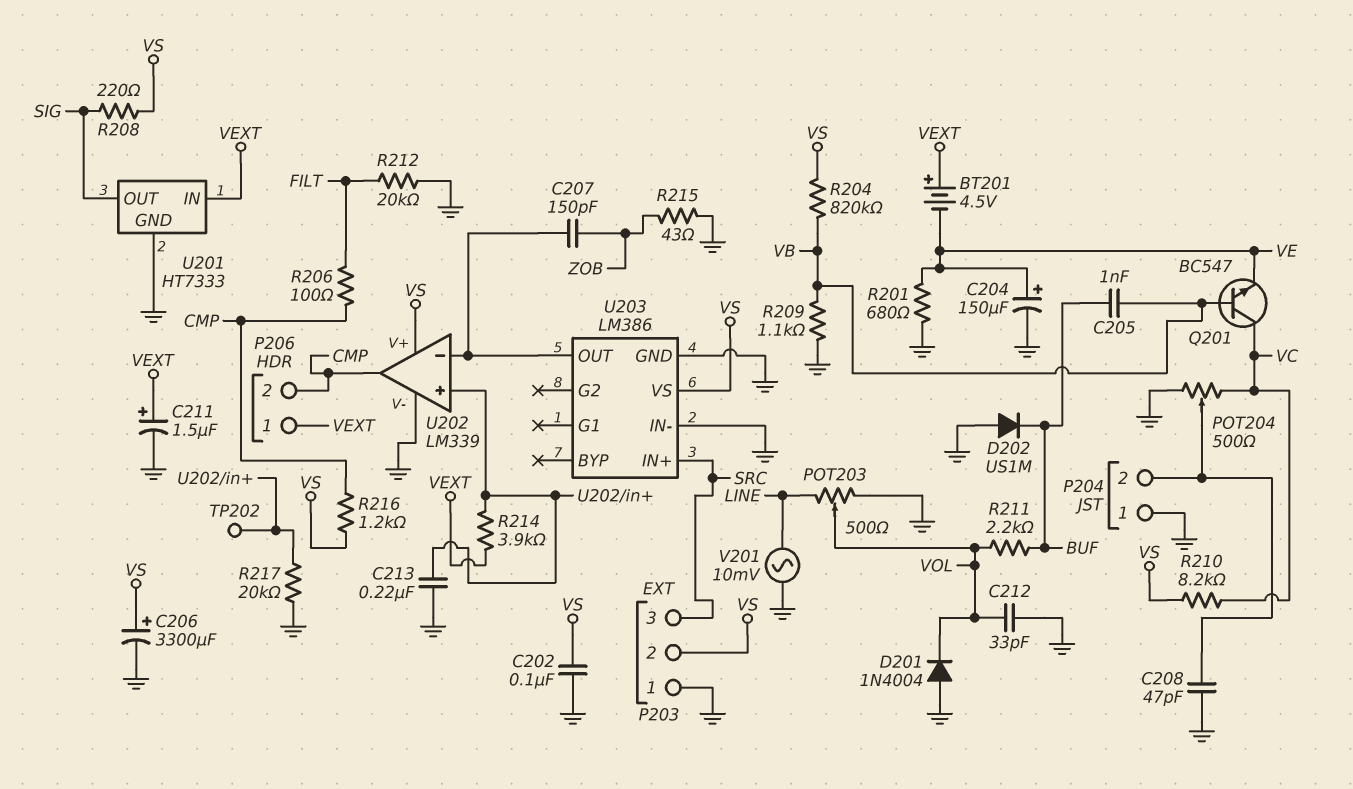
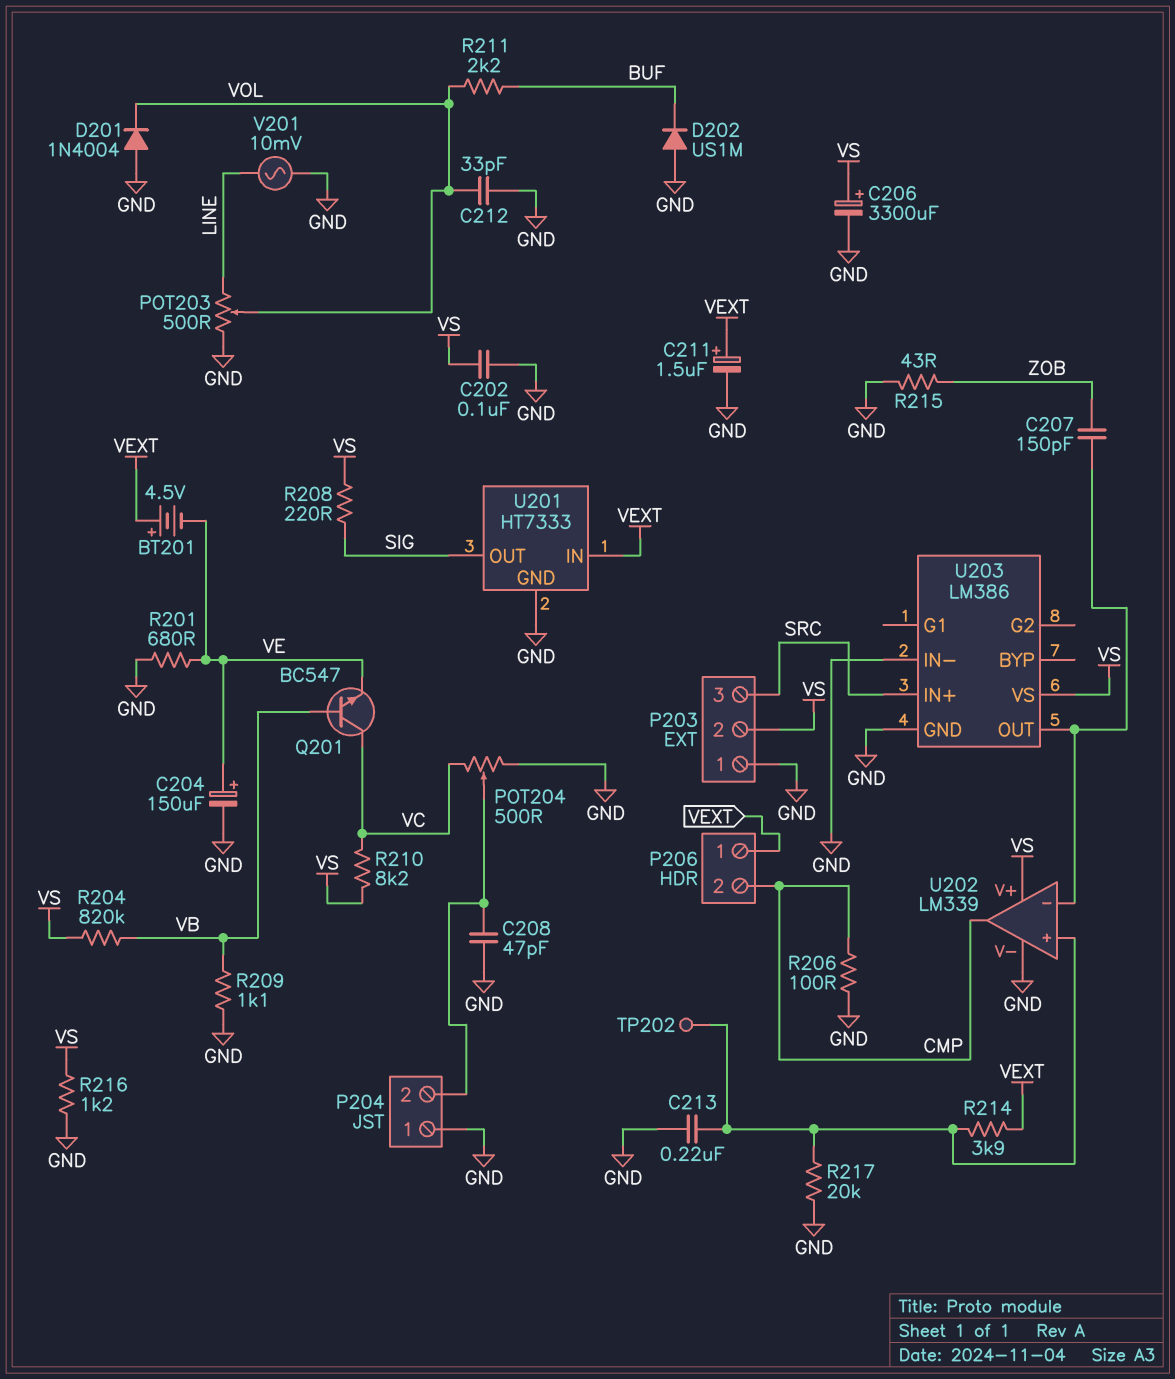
C205: 1nF (BUF, VB) -> none
R206: 100 (CMP, FILT) -> 100 (CMP, GND)
R212: 20k (FILT, GND) -> none
R216: 1.2k (CMP, VS) -> 1.2k (GND, VS)

